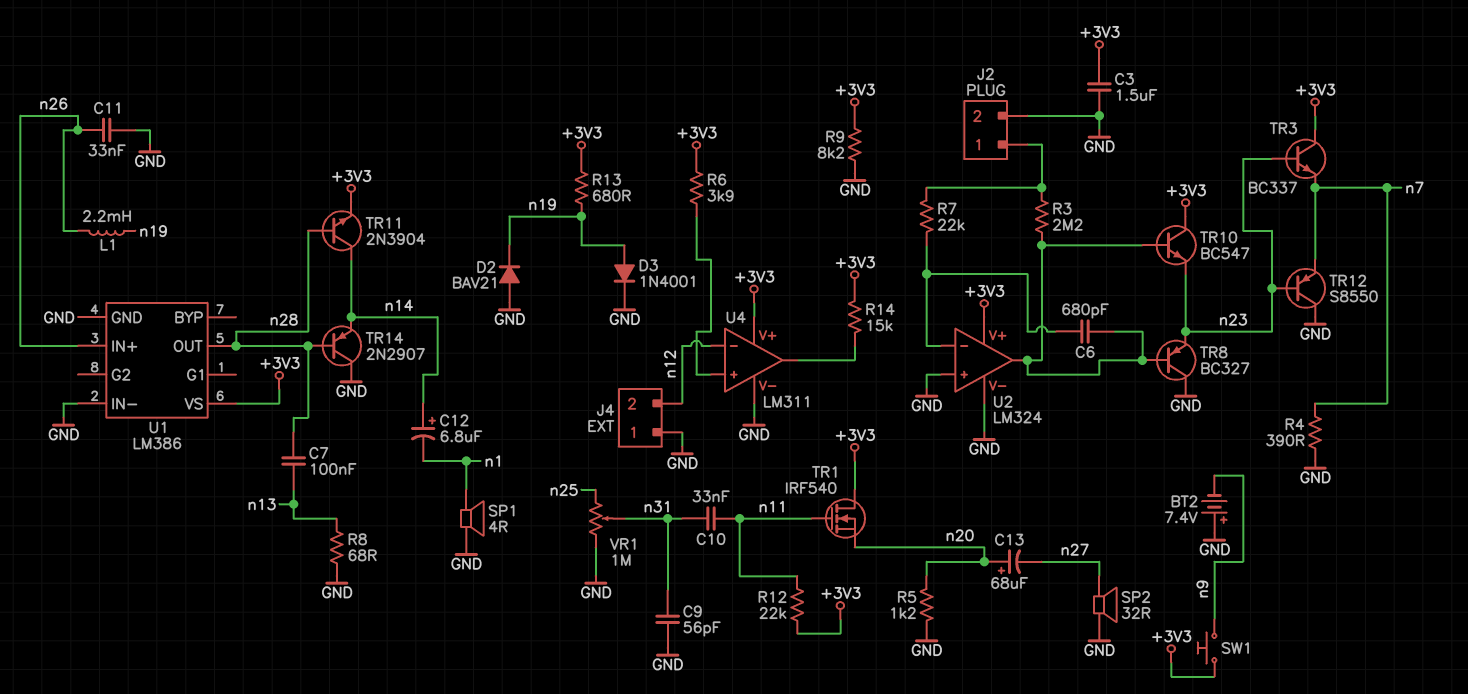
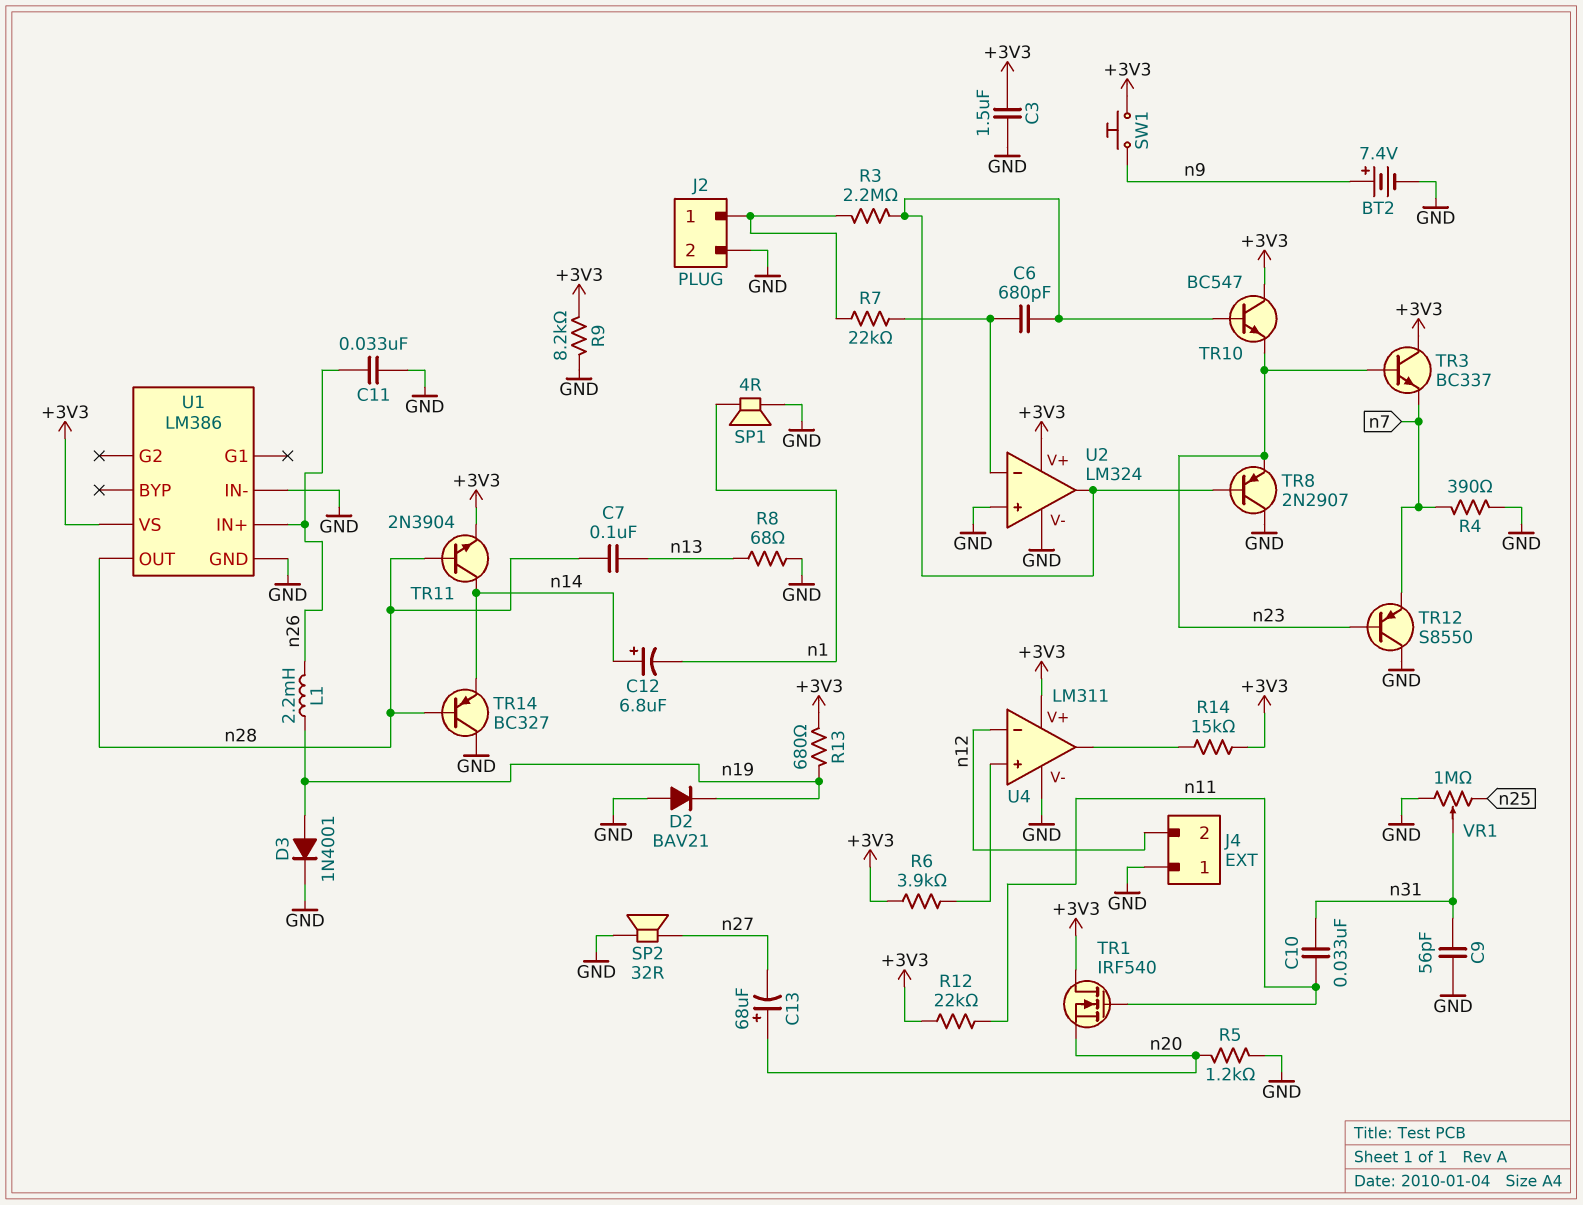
BT2: 7.4V (plus GND, minus n9) -> 7.4V (plus n9, minus GND)
TR8: PNP BC327 (B U2/out, C GND, E n23) -> PNP 2N2907 (B U2/out, C GND, E n23)
TR14: PNP 2N2907 (B n28, C GND, E n14) -> PNP BC327 (B n28, C GND, E n14)

